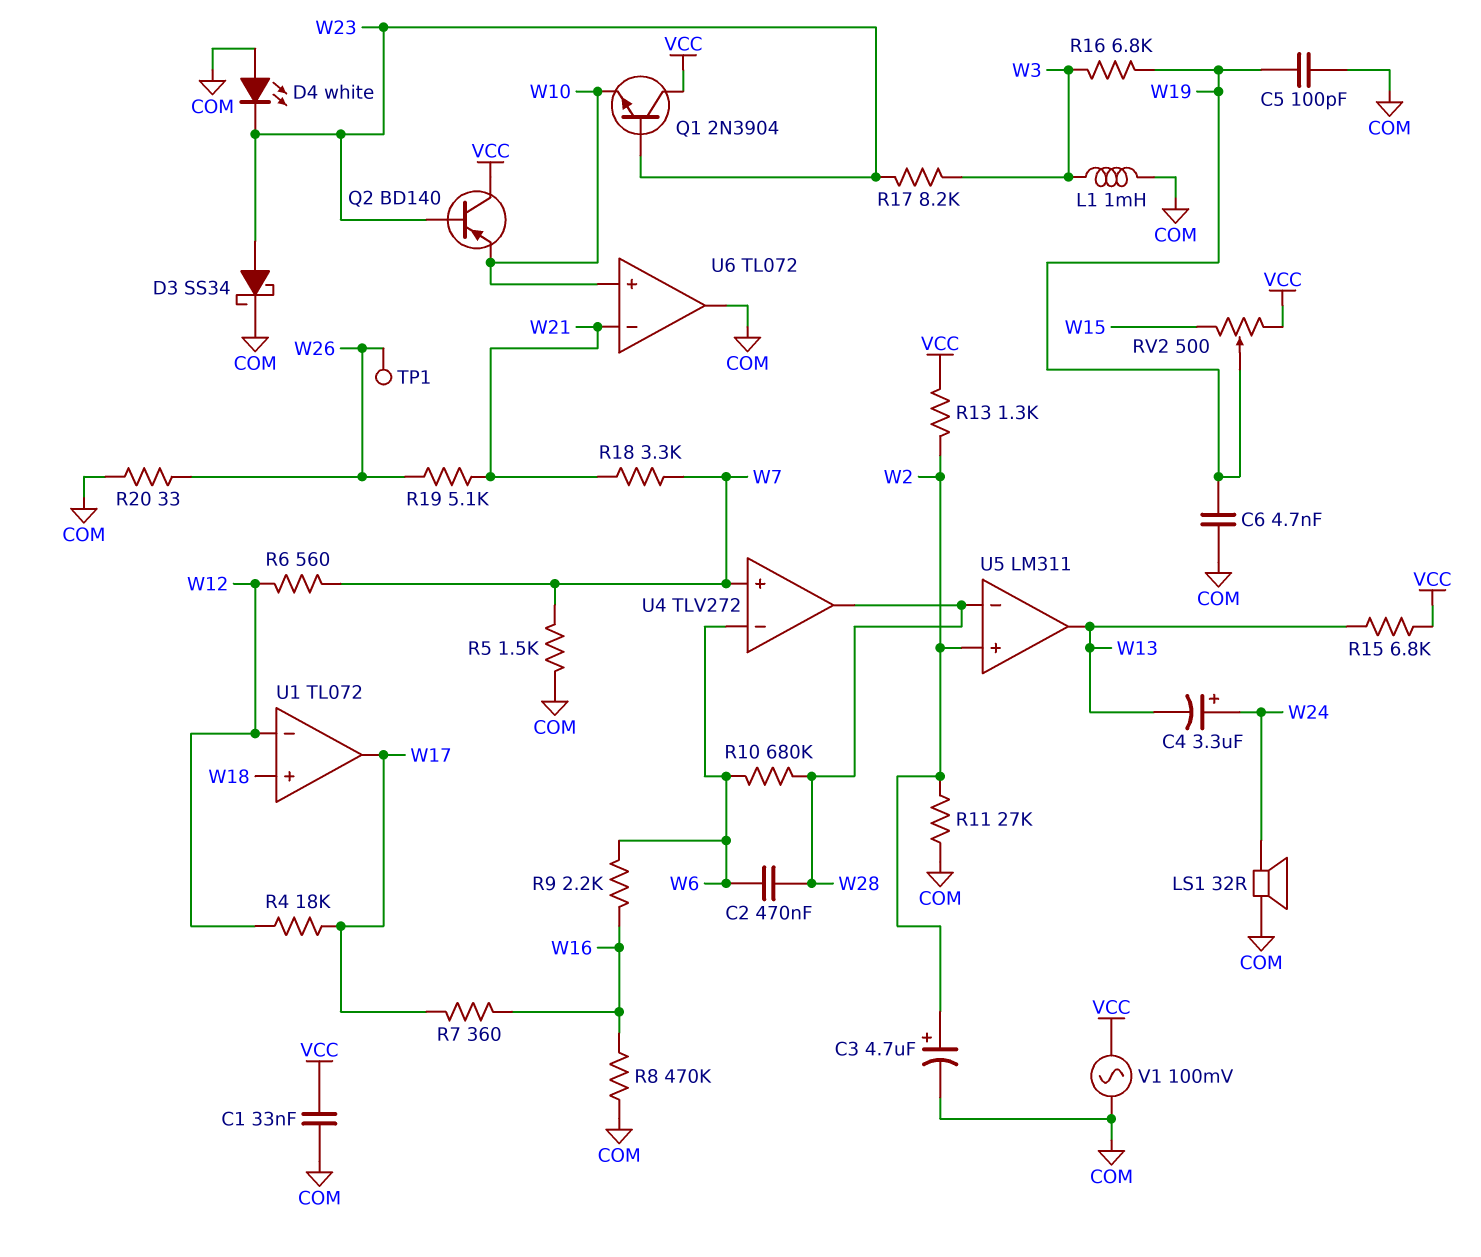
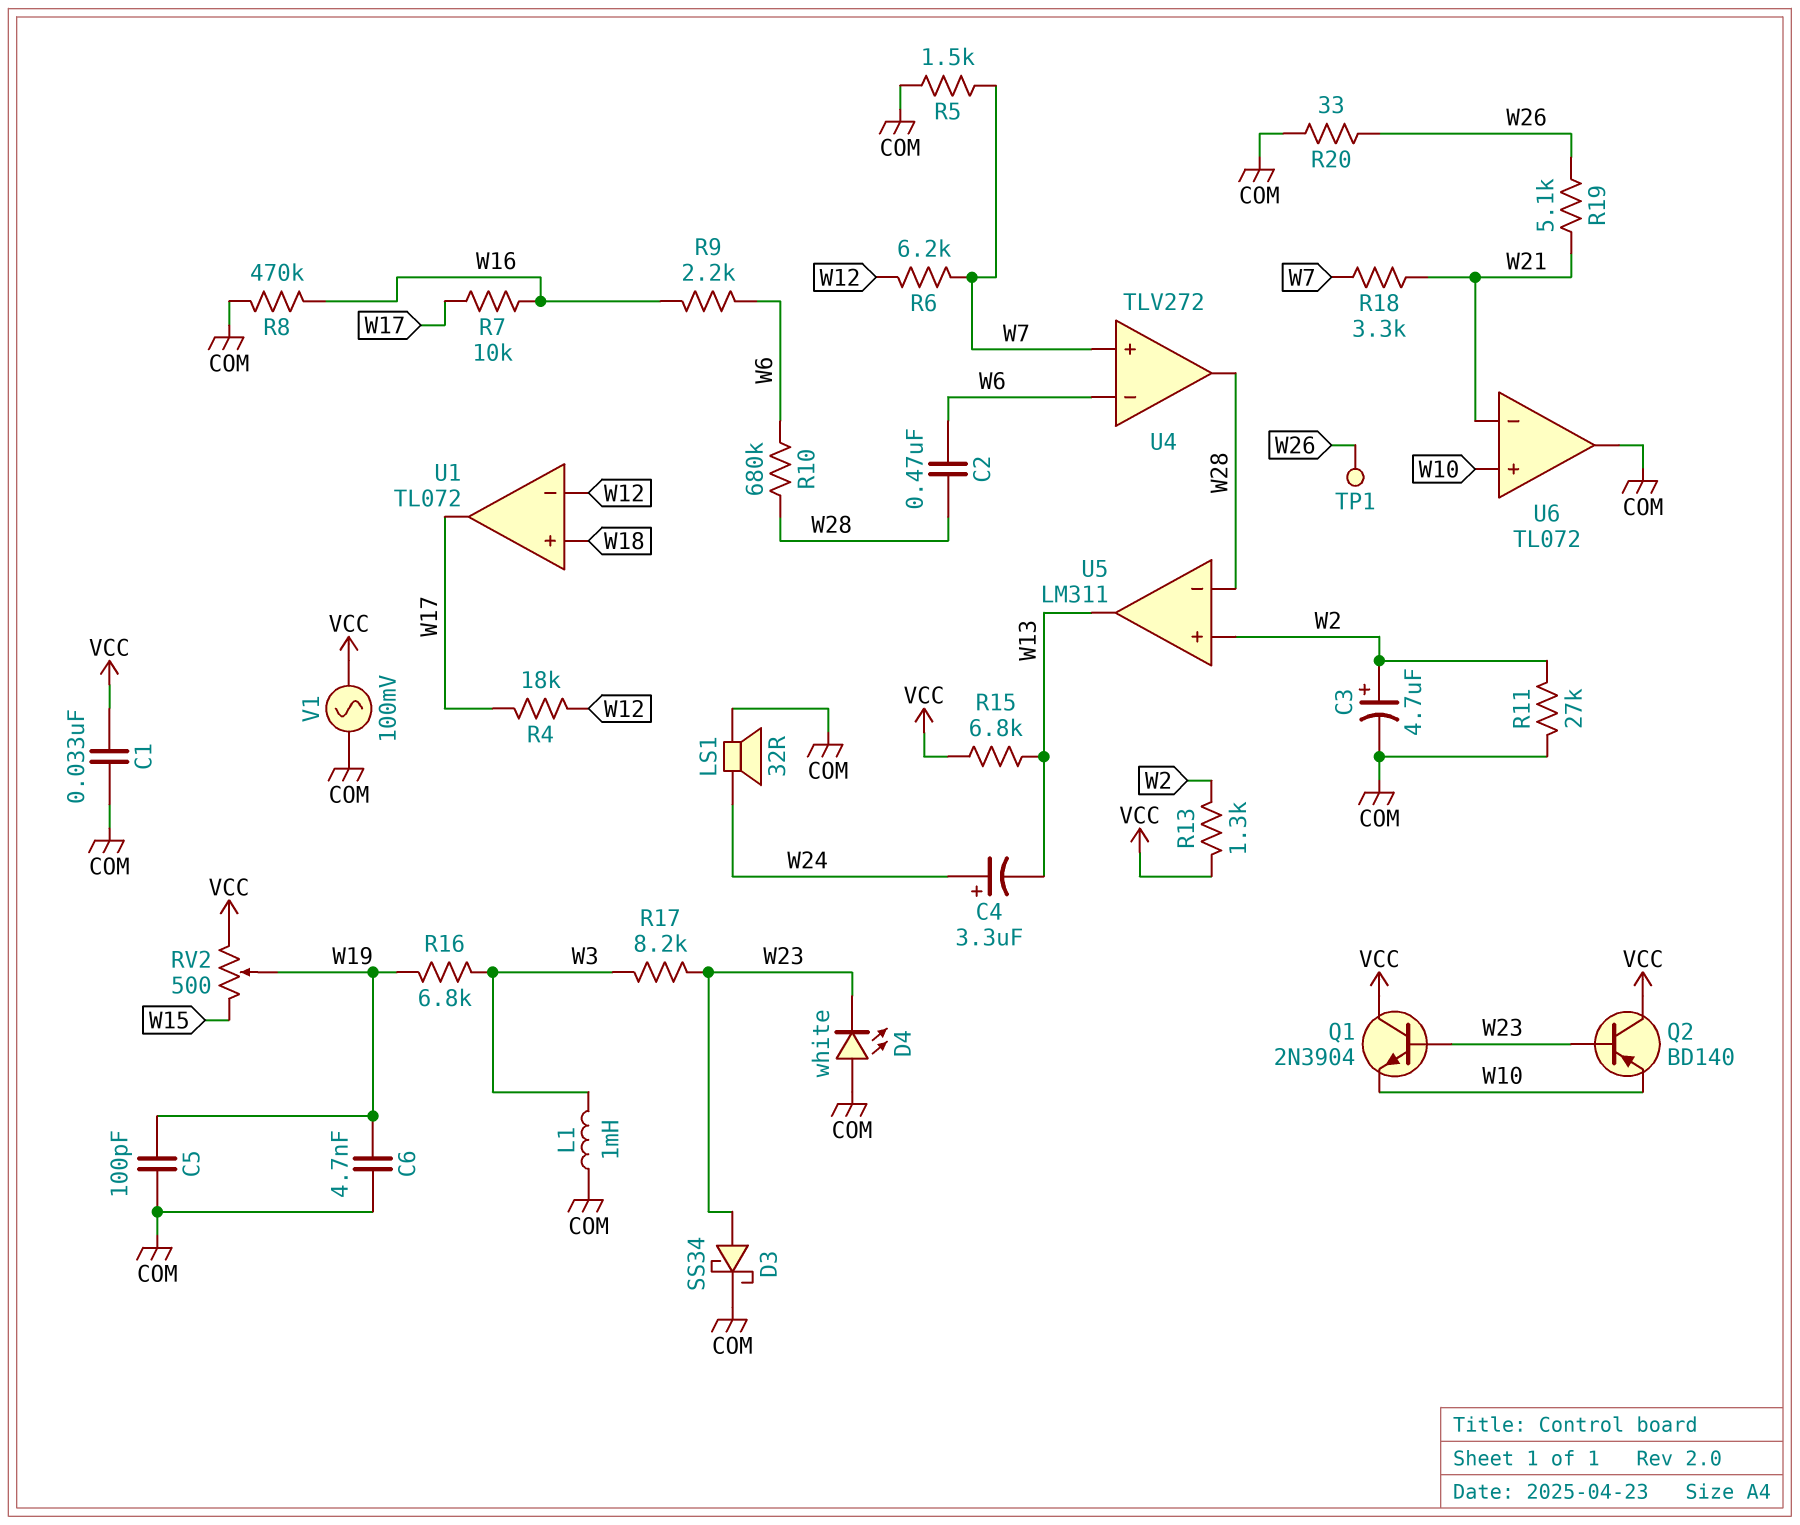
R6: 560 (W7, W12) -> 6.2k (W7, W12)
R7: 360 (W16, W17) -> 10k (W16, W17)

